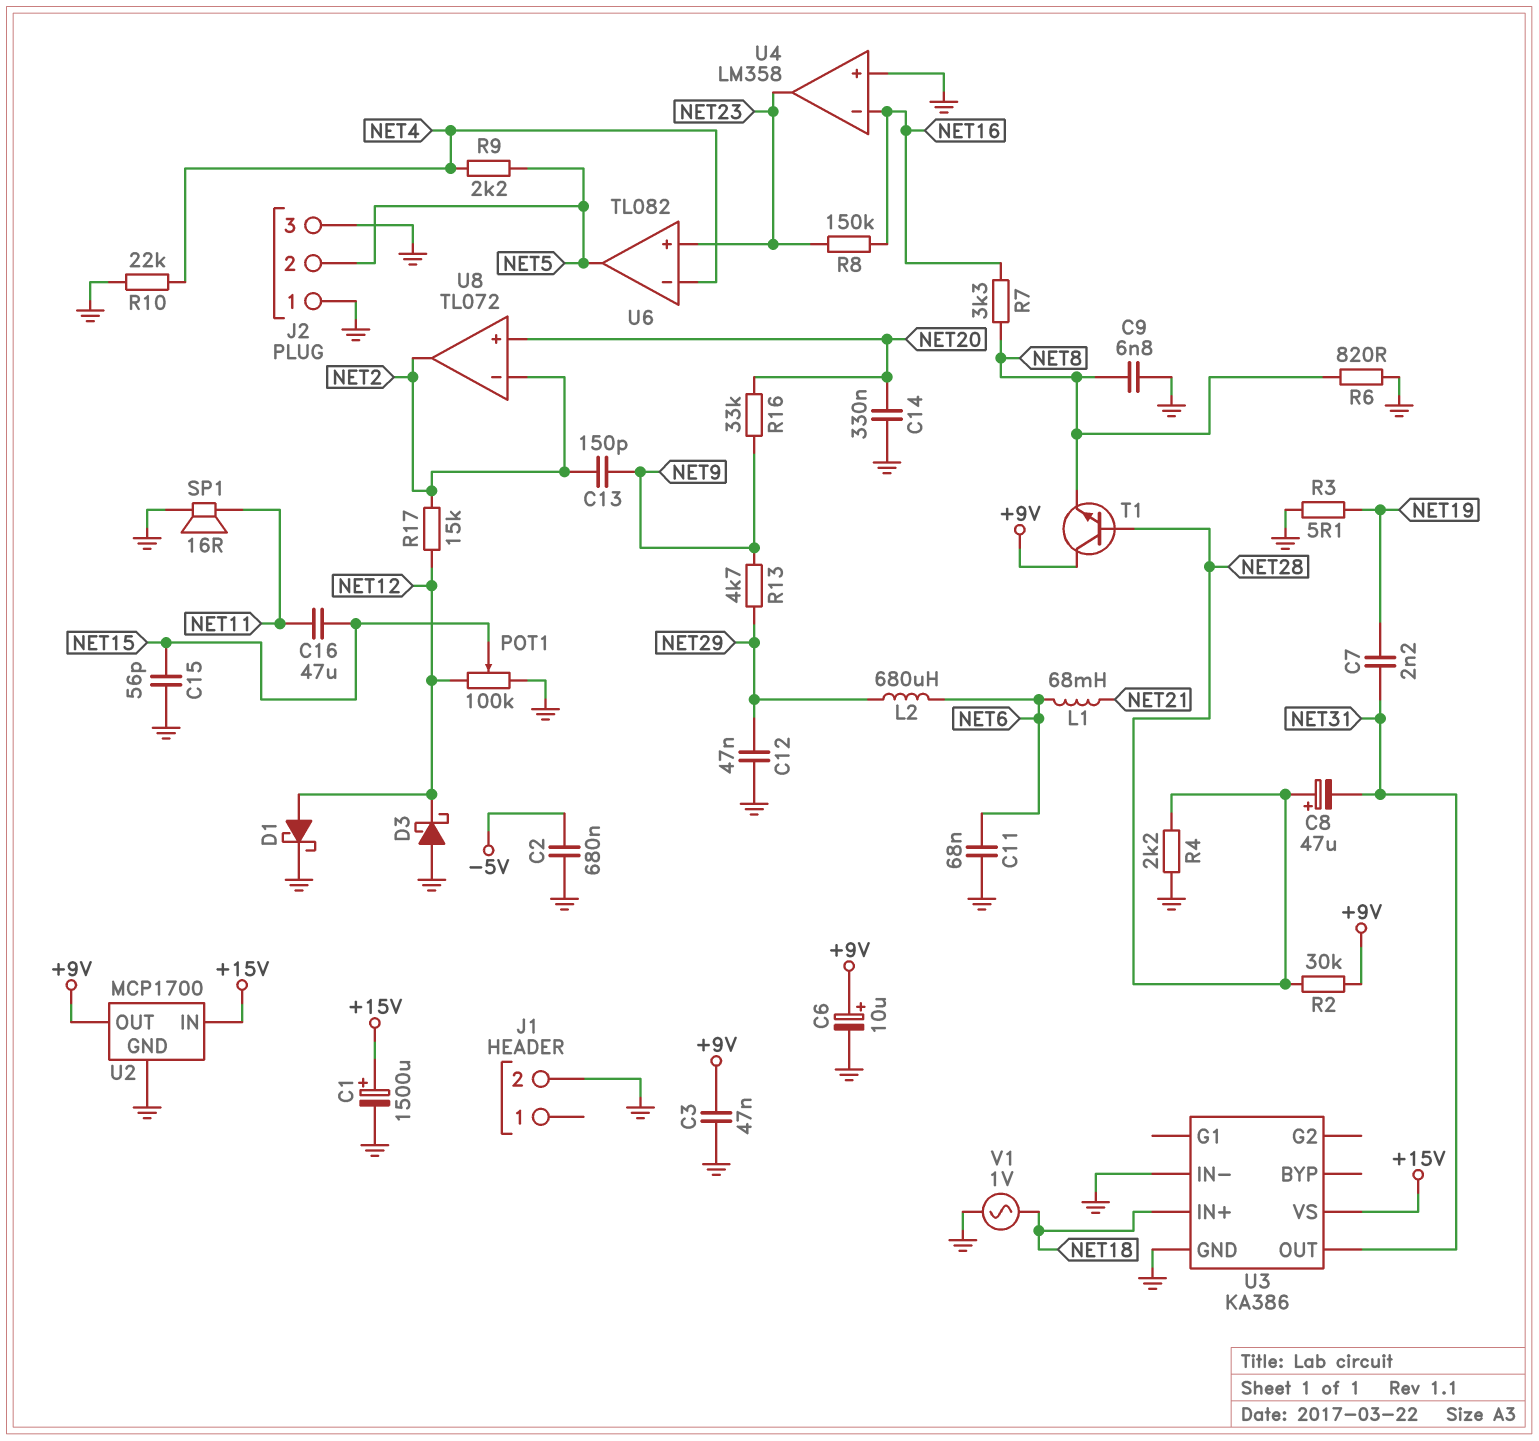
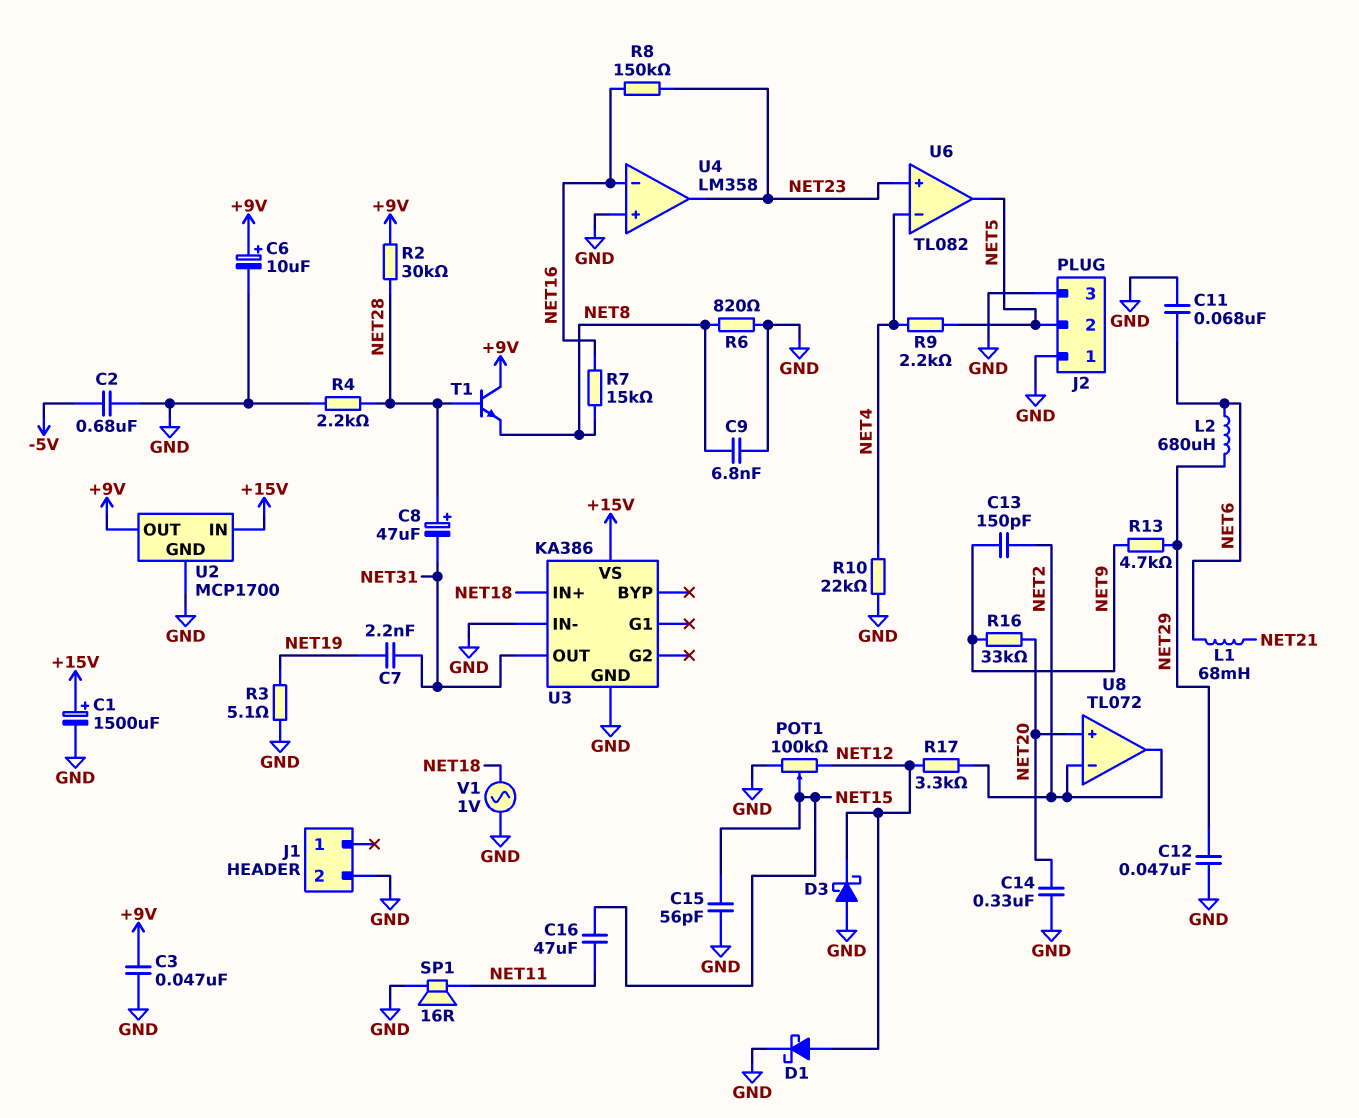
R7: 3.3k (NET8, NET16) -> 15k (NET8, NET16)
R17: 15k (NET2, NET12) -> 3.3k (NET2, NET12)

